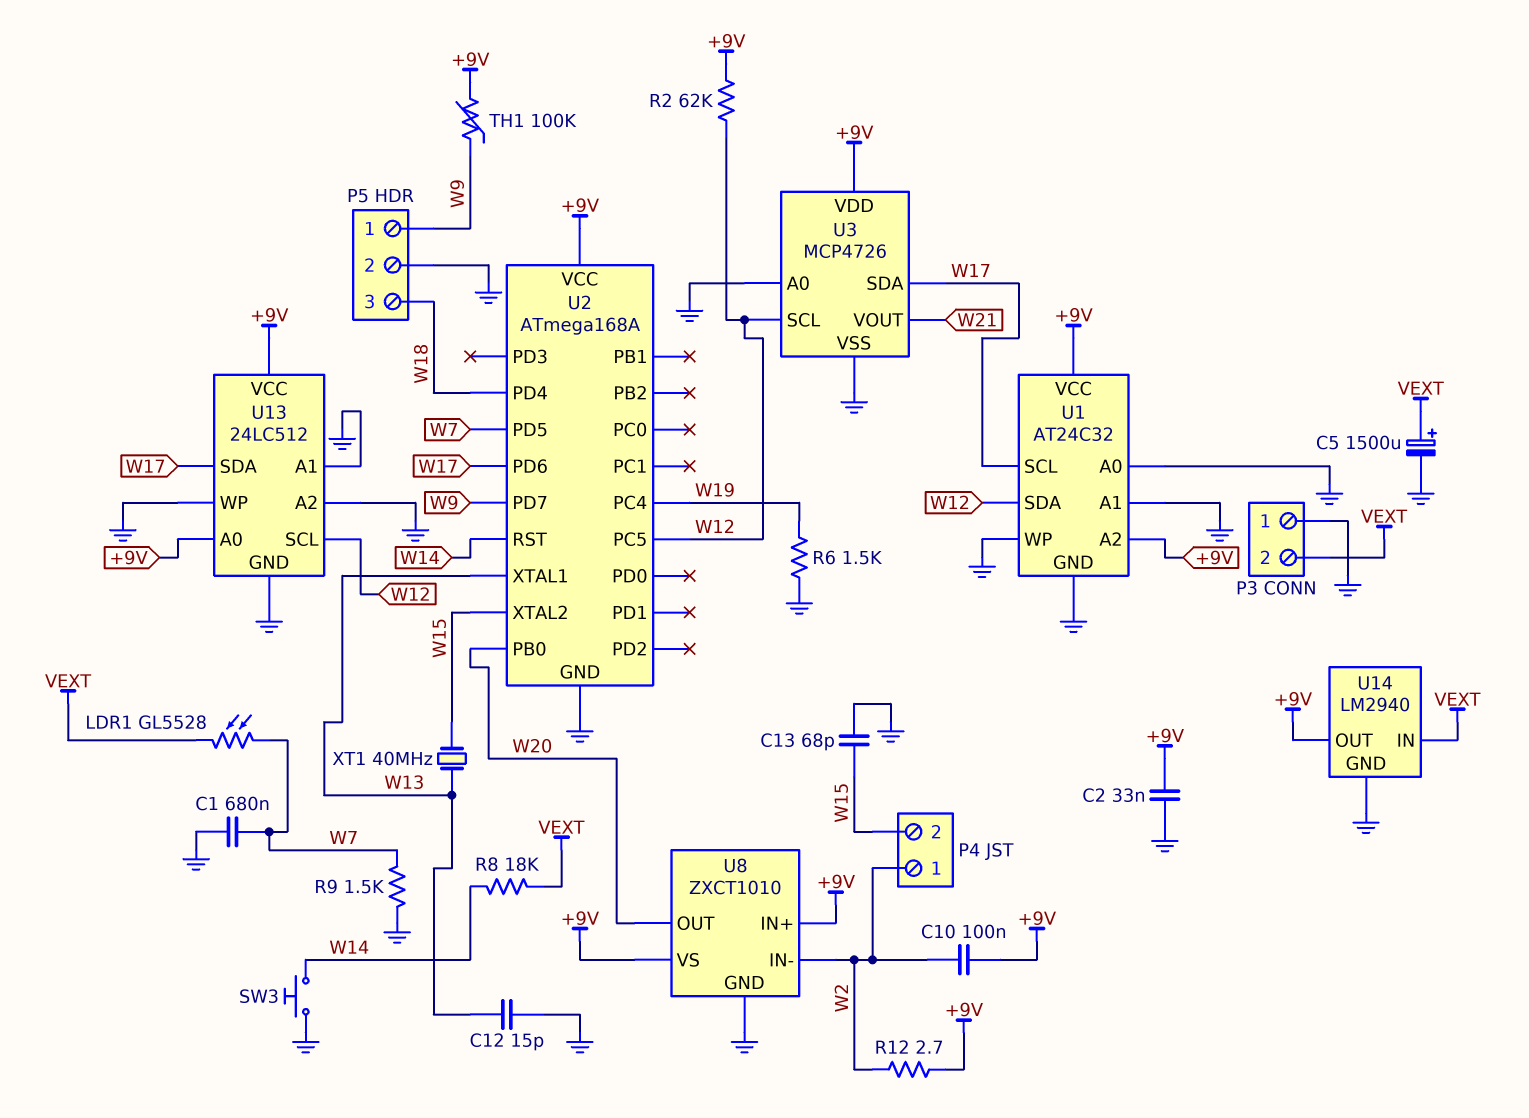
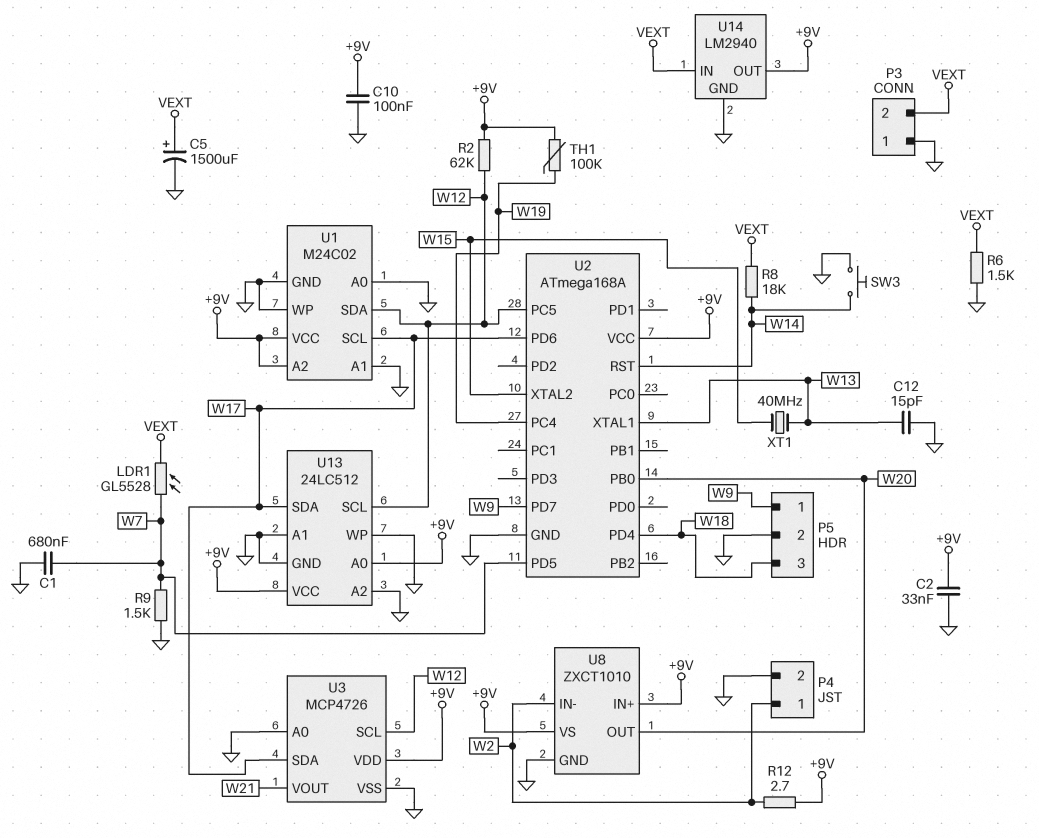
C10: 100nF (+9V, W2) -> 100nF (+9V, GND)
C13: 68pF (GND, W15) -> none
P4 pin 2: W15 -> GND
R6: 1.5k (GND, W19) -> 1.5k (GND, VEXT)
TH1: 100k (+9V, W9) -> 100k (+9V, W19)
U1: AT24C32 -> M24C02

